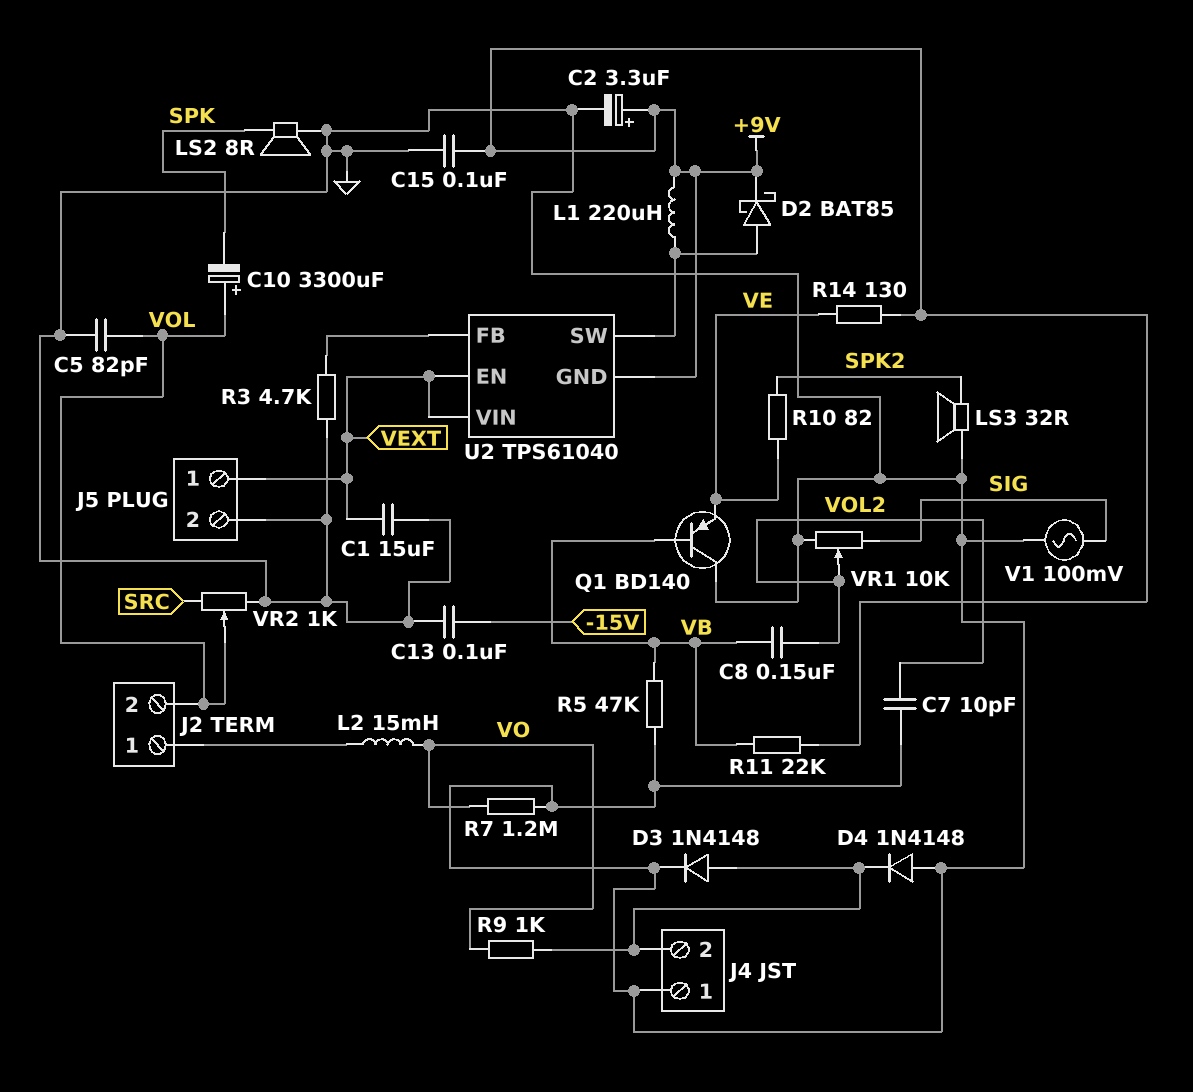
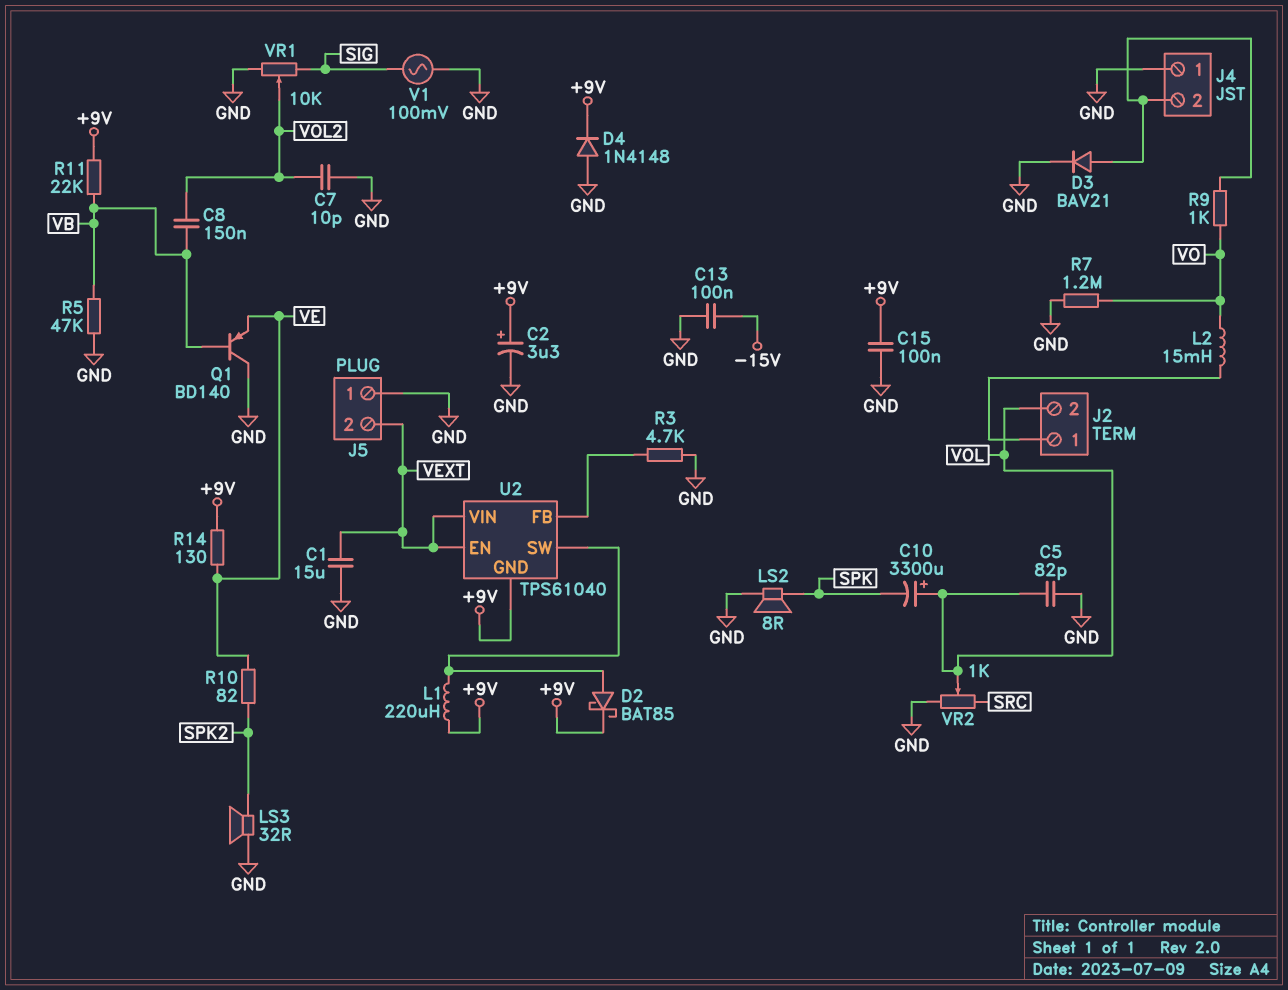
D3: diode 1N4148 (A J4/2, K GND) -> diode BAV21 (A J4/2, K GND)
D4: diode 1N4148 (A GND, K J4/2) -> diode 1N4148 (A GND, K +9V)
J5 pin 1: VEXT -> GND
J5 pin 2: GND -> VEXT

